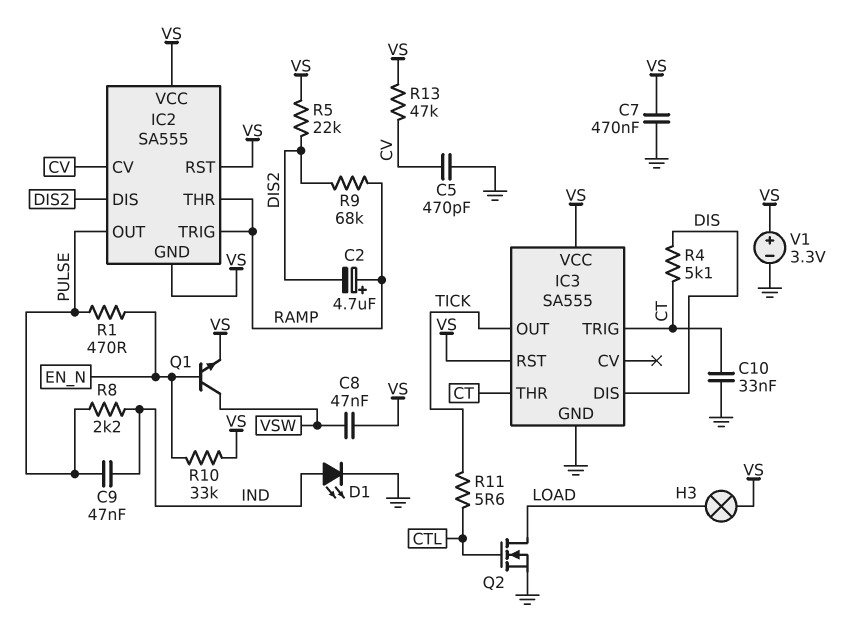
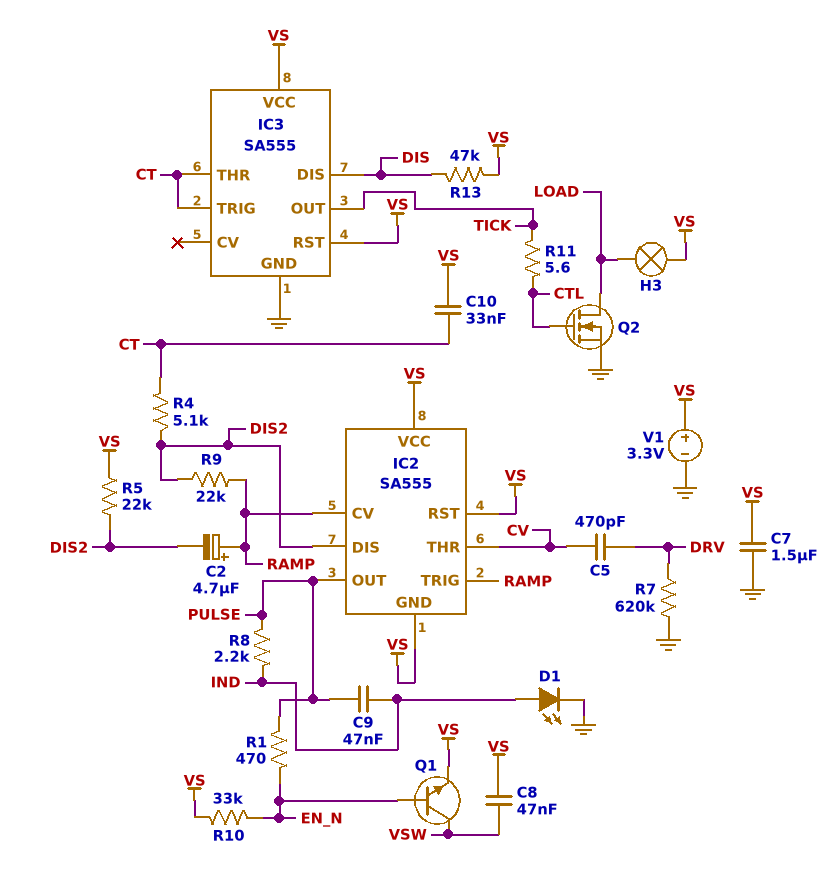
C5: 470pF (CV, GND) -> 470pF (CV, DRV)
C7: 470nF (GND, VS) -> 1.5uF (GND, VS)
C10: 33nF (CT, GND) -> 33nF (CT, VS)
IC2 pin CV: CV -> RAMP
IC2 pin THR: RAMP -> CV
R4: 5.1k (CT, DIS) -> 5.1k (CT, DIS2)
R7: none -> 620k (DRV, GND)
R9: 68k (DIS2, RAMP) -> 22k (DIS2, RAMP)
R13: 47k (CV, VS) -> 47k (DIS, VS)

